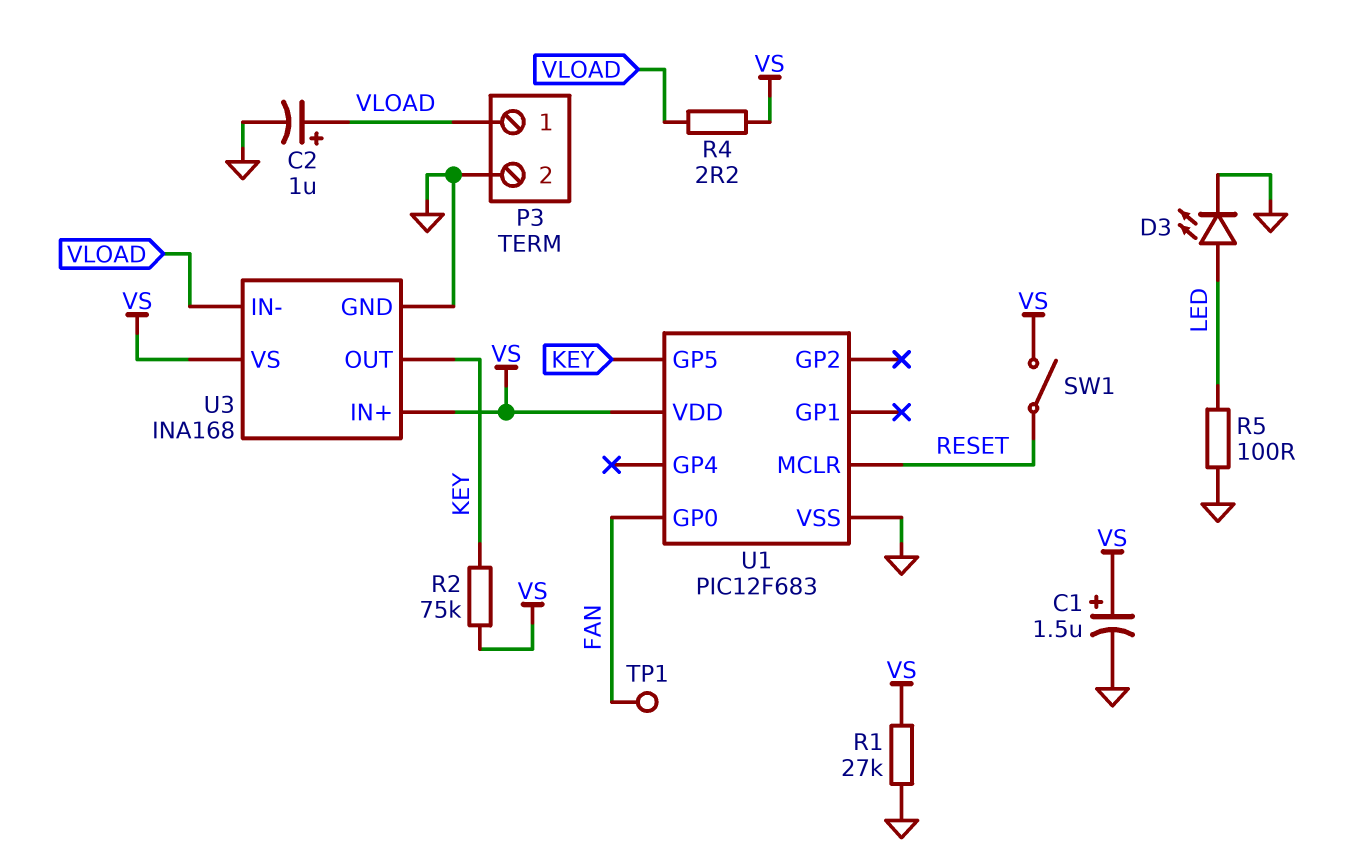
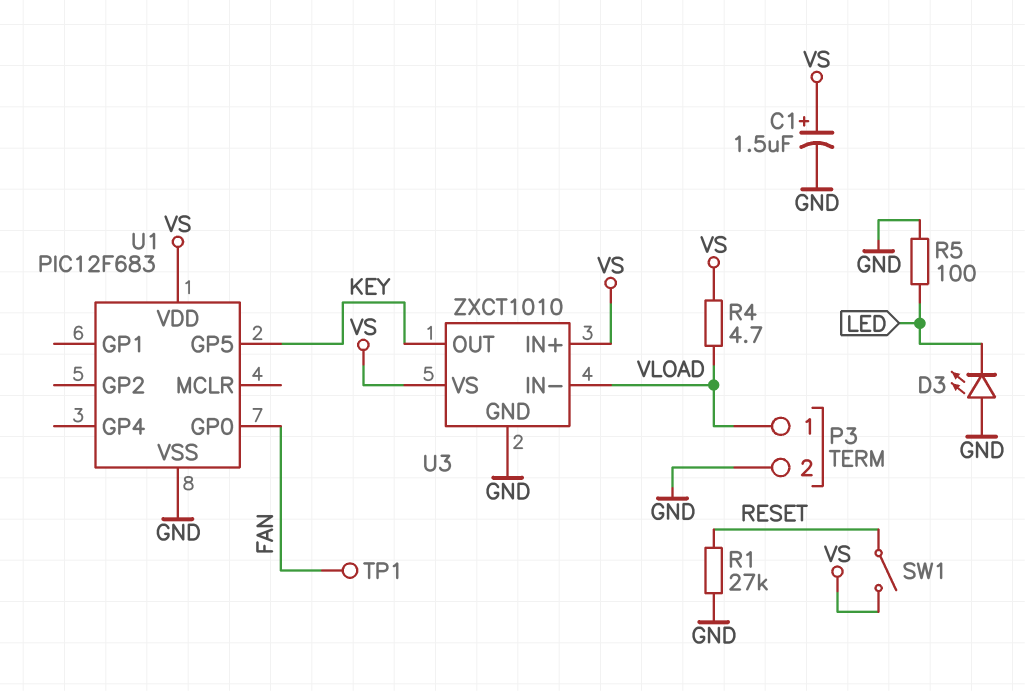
C2: 1uF (plus VLOAD, minus GND) -> none
D3: LED (A LED, K GND) -> LED (A GND, K LED)
R1: 27k (GND, VS) -> 27k (GND, RESET)
R2: 75k (KEY, VS) -> none
R4: 2.2 (VLOAD, VS) -> 4.7 (VLOAD, VS)
U1 pin MCLR: RESET -> none
U3: INA168 -> ZXCT1010

